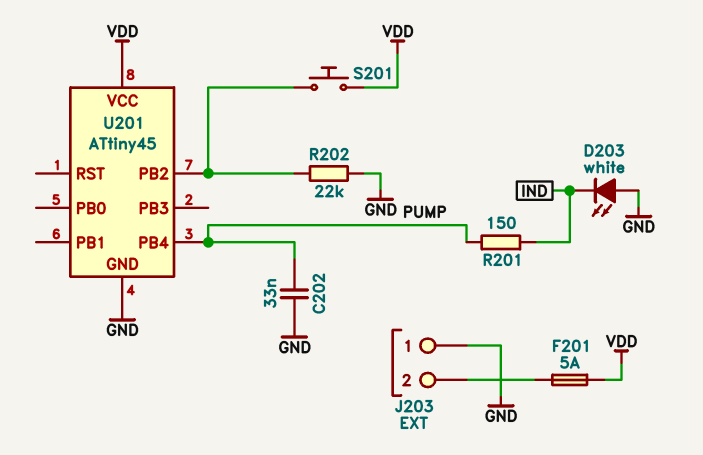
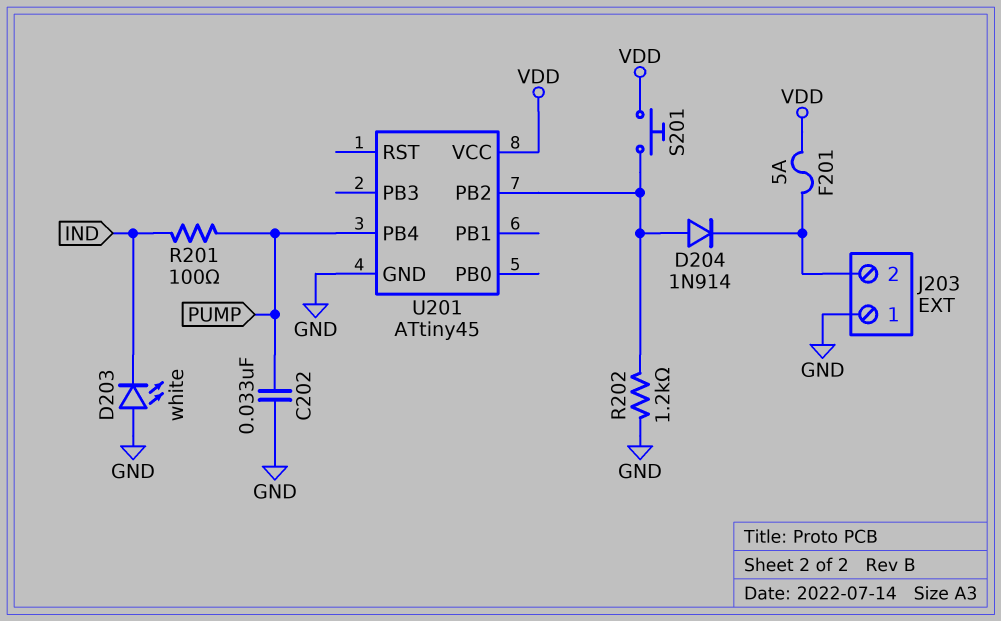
D204: none -> diode 1N914 (A U201/PB2, K J203/2)
R201: 150 (IND, PUMP) -> 100 (IND, PUMP)
R202: 22k (GND, U201/PB2) -> 1.2k (GND, U201/PB2)

